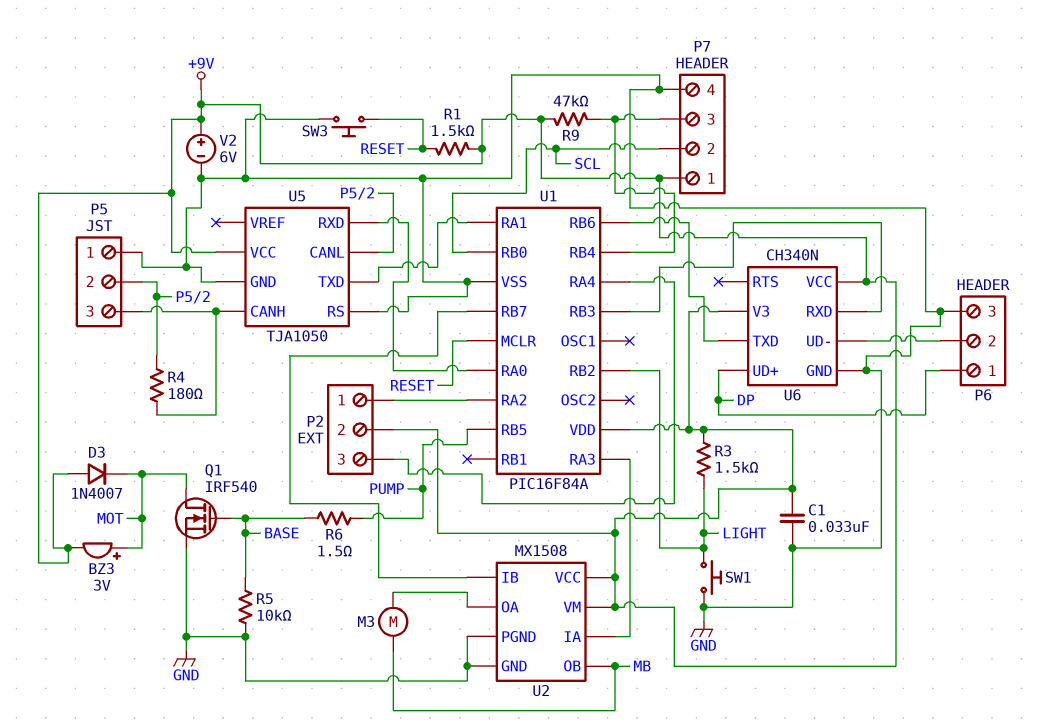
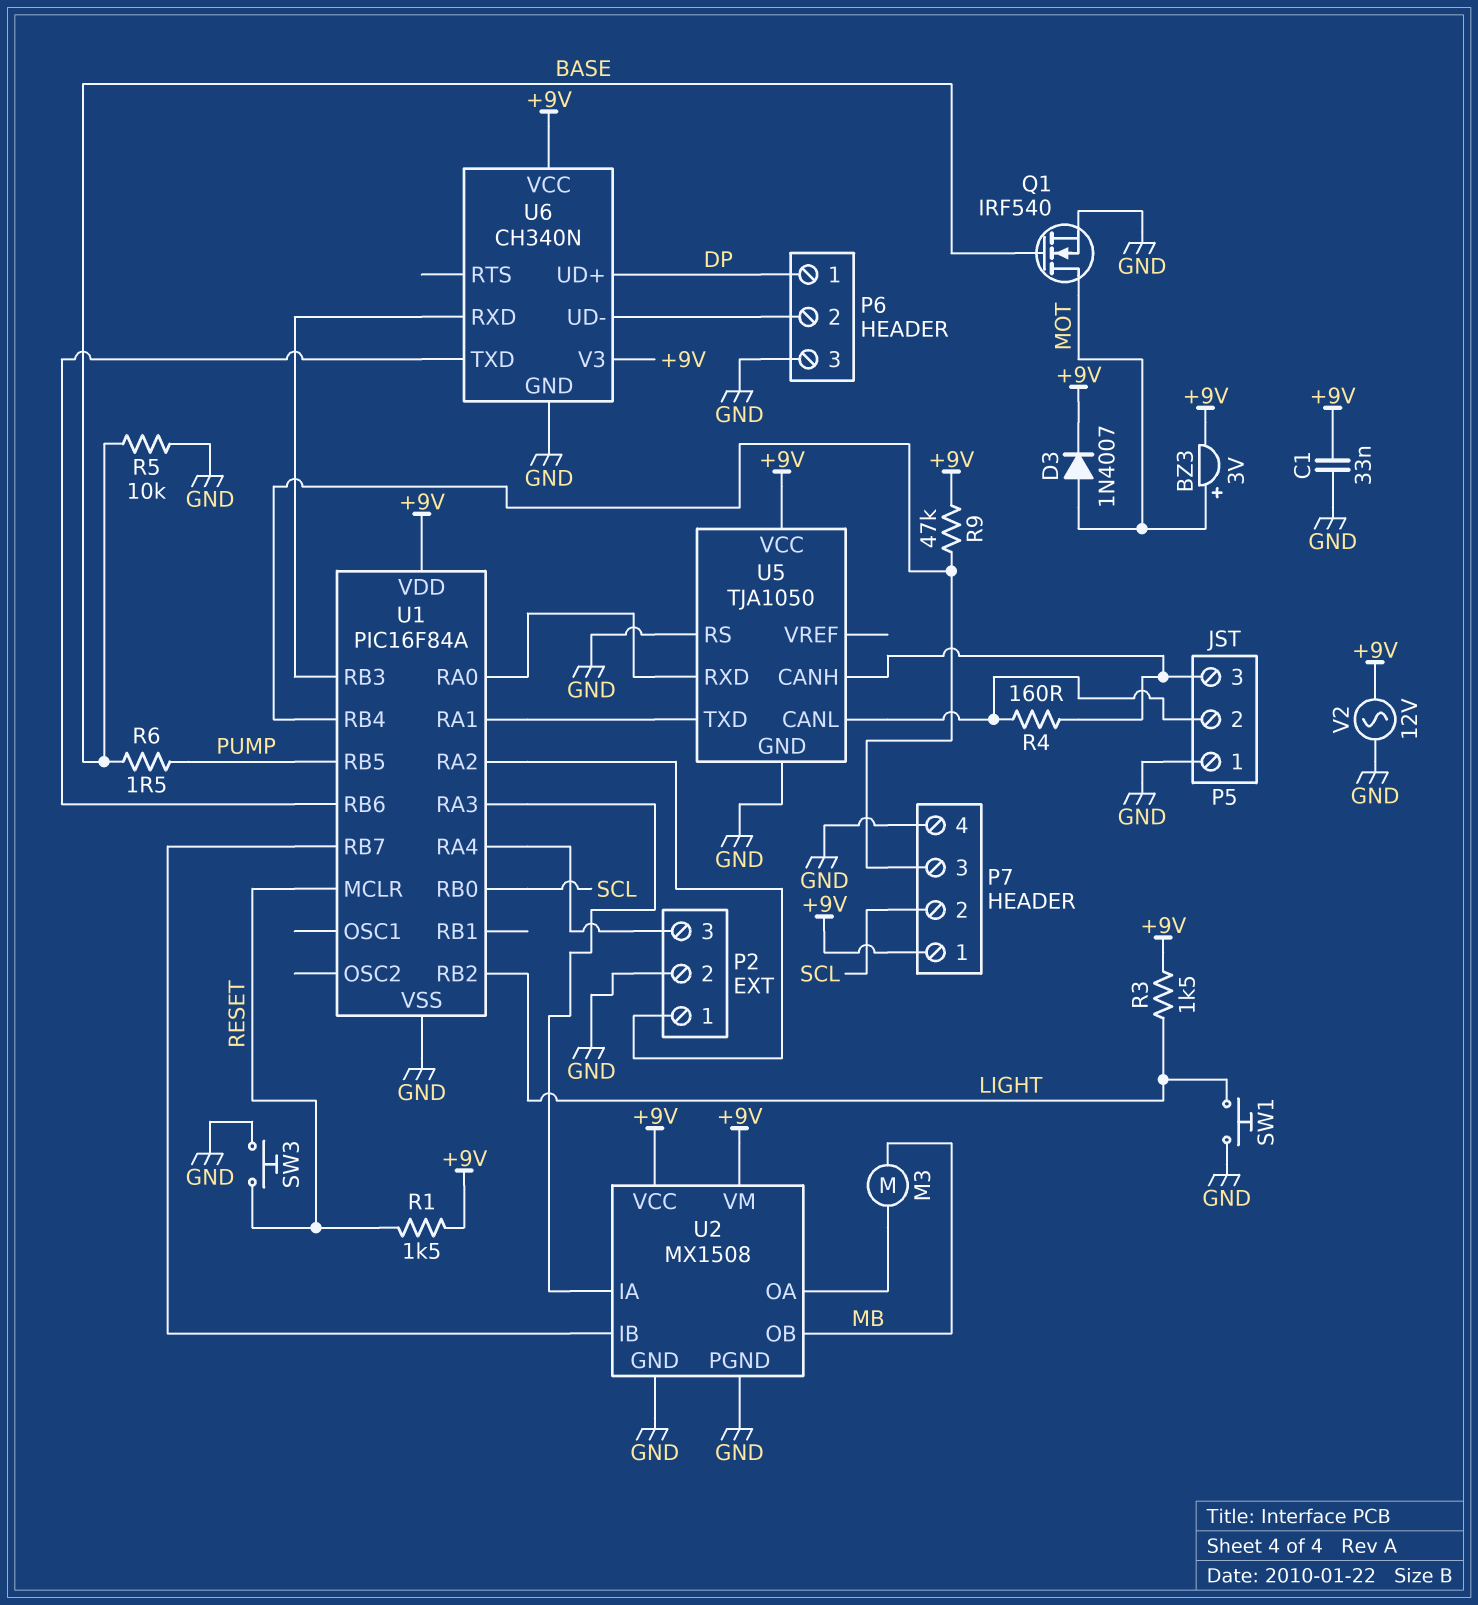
D3: diode 1N4007 (A +9V, K MOT) -> diode 1N4007 (A MOT, K +9V)
P2 pin 2: +9V -> GND
R4: 180 (P5/2, P5/3) -> 160 (P5/2, P5/3)
V2: 6V (plus +9V, minus GND) -> AC 12V (+9V, GND)

